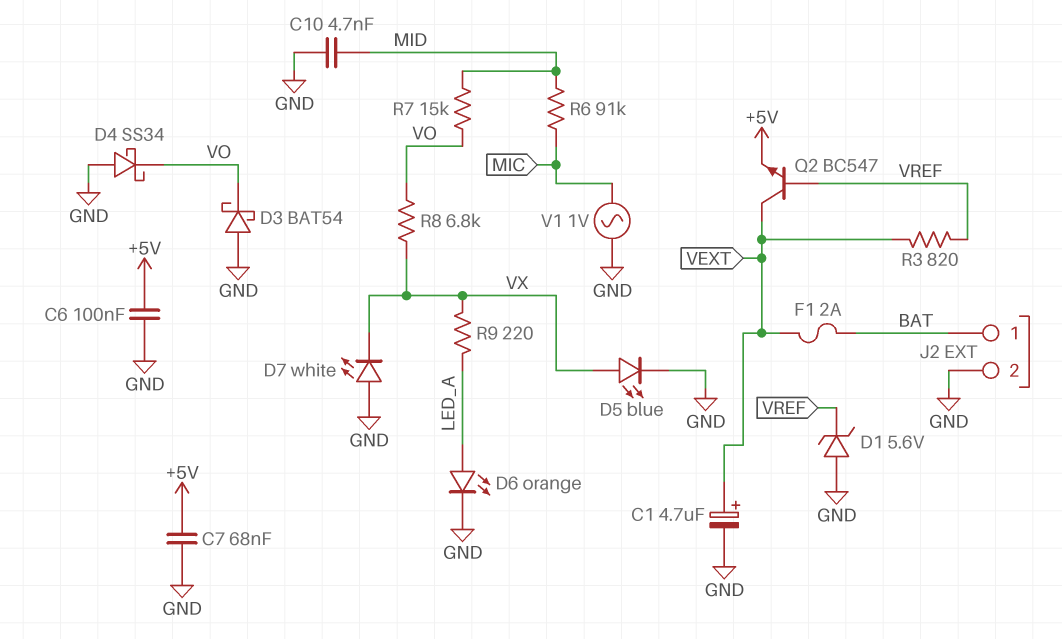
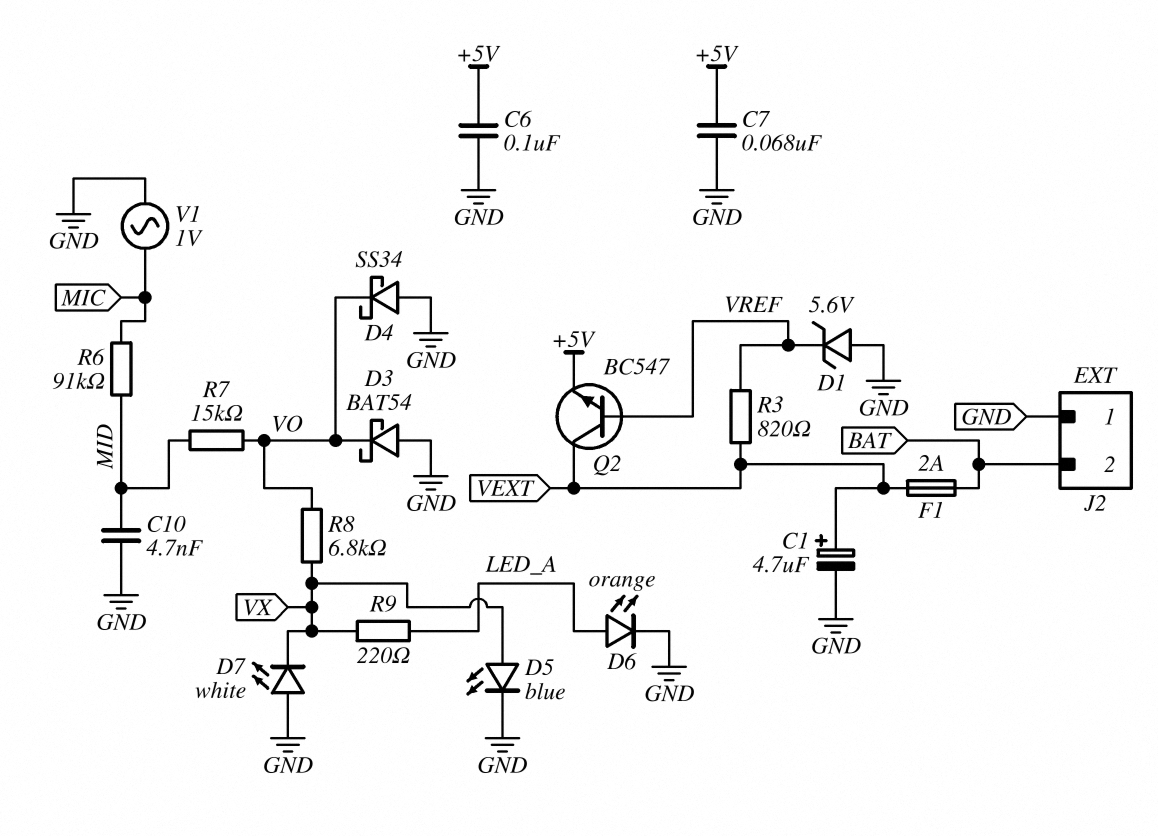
J2 pin 1: BAT -> GND
J2 pin 2: GND -> BAT

